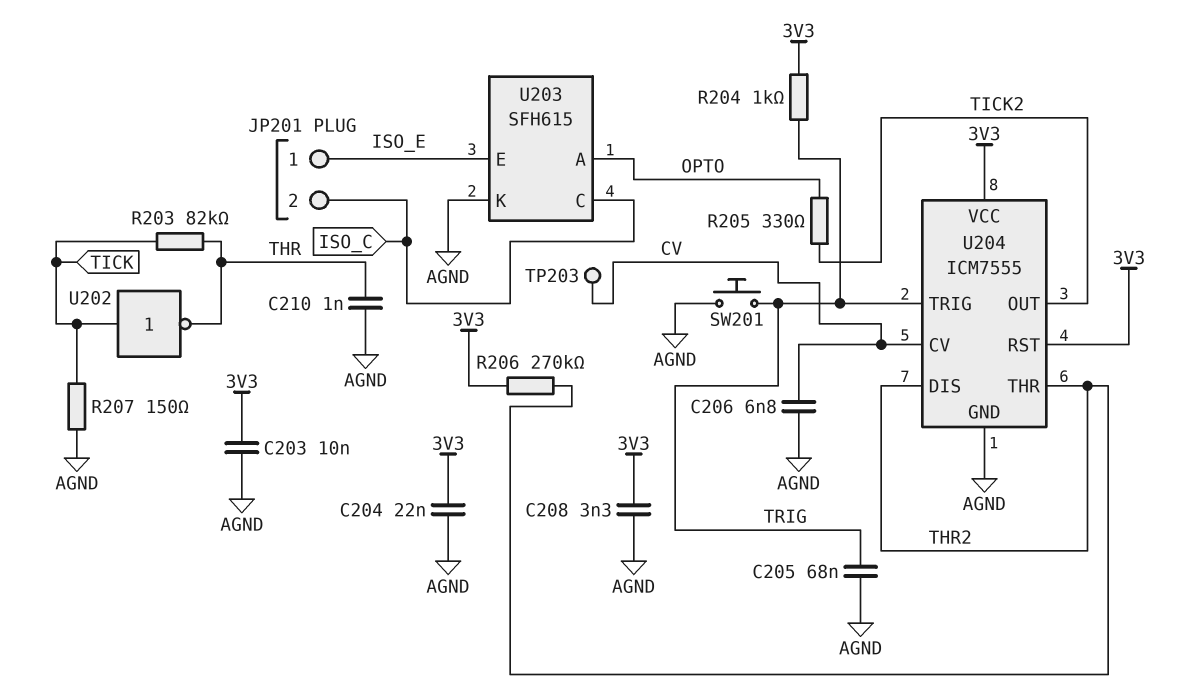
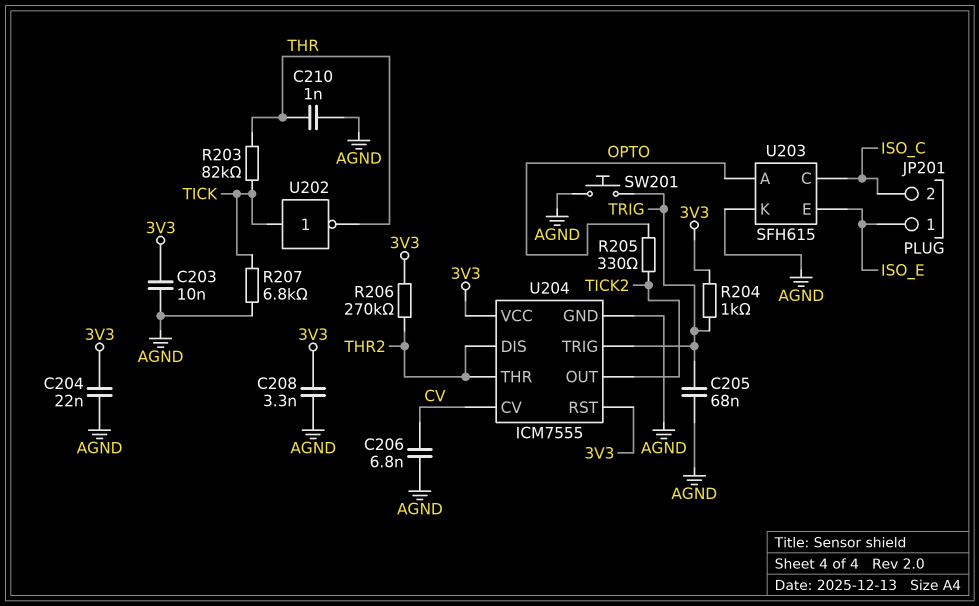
R207: 150 (AGND, TICK) -> 6.8k (AGND, TICK)
TP203: test point (CV) -> none

